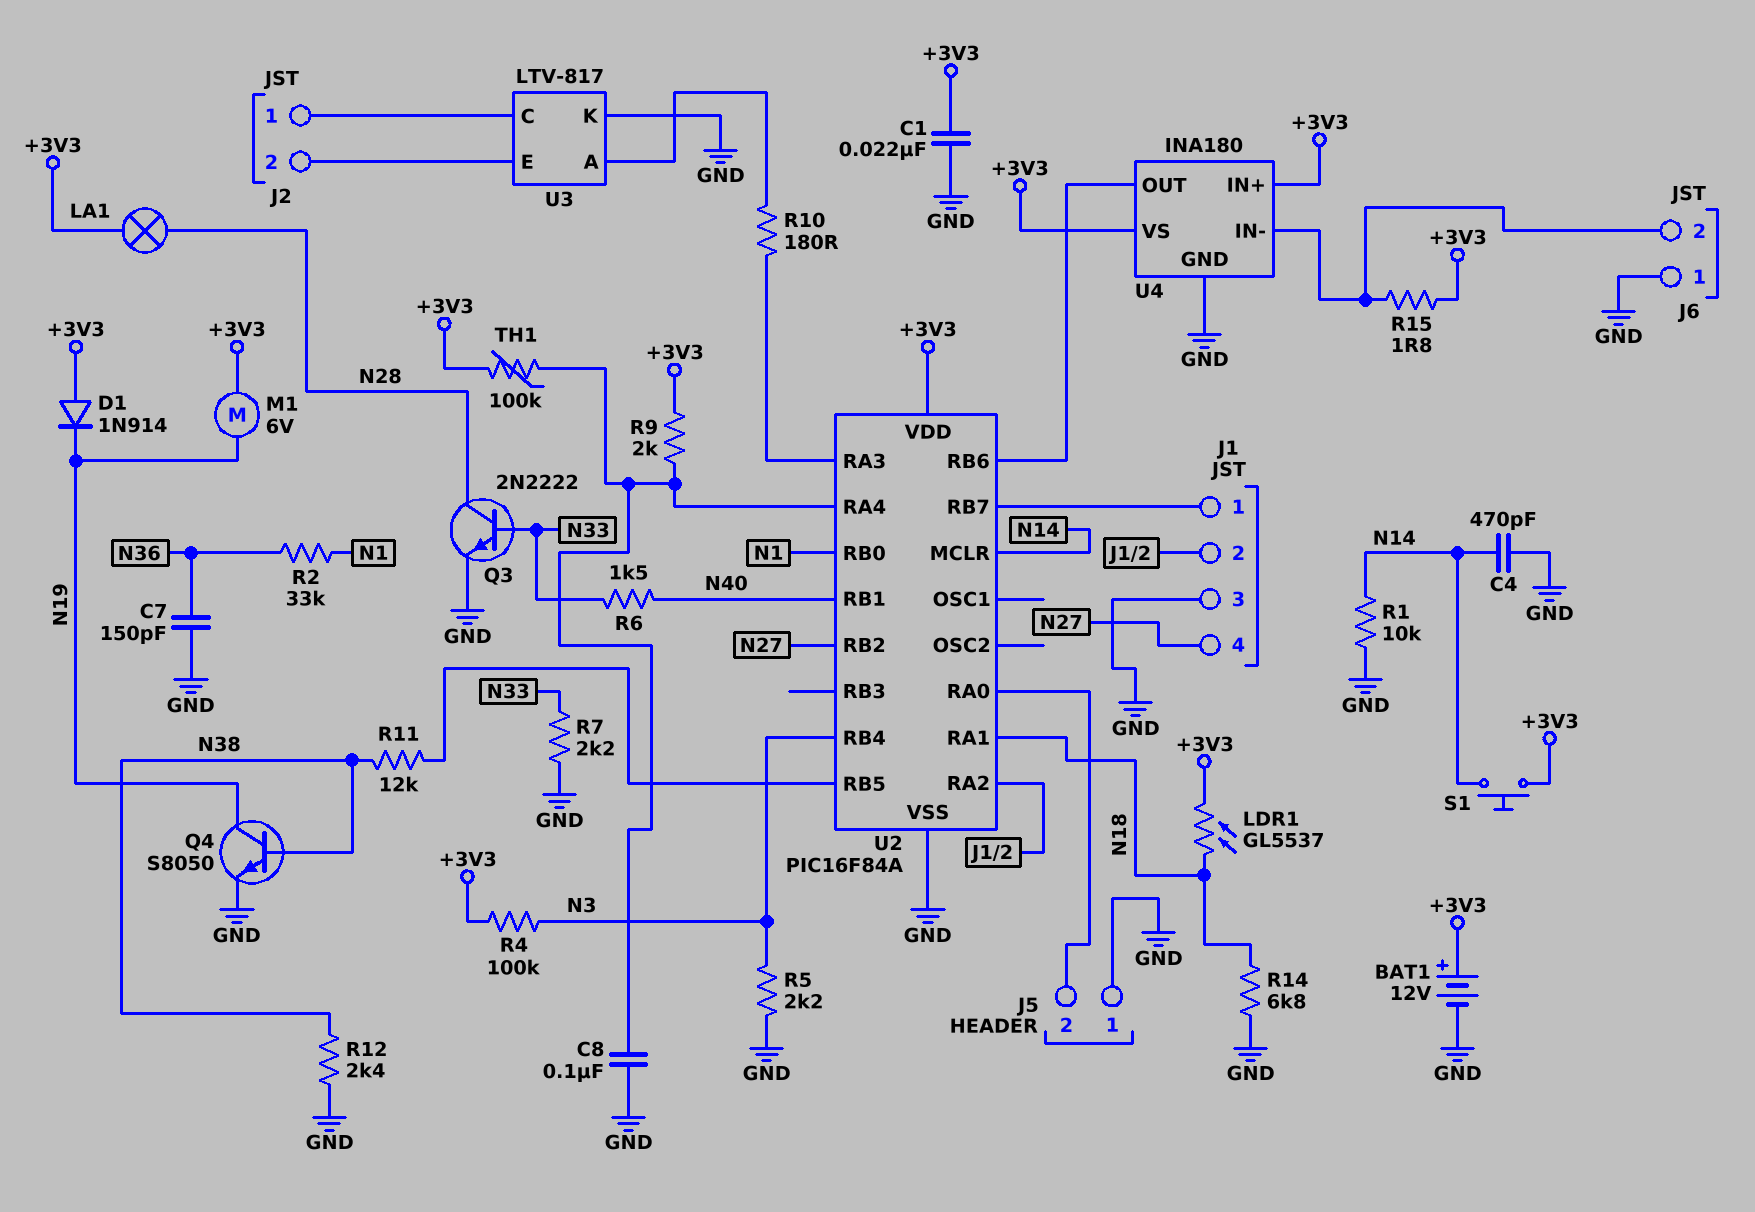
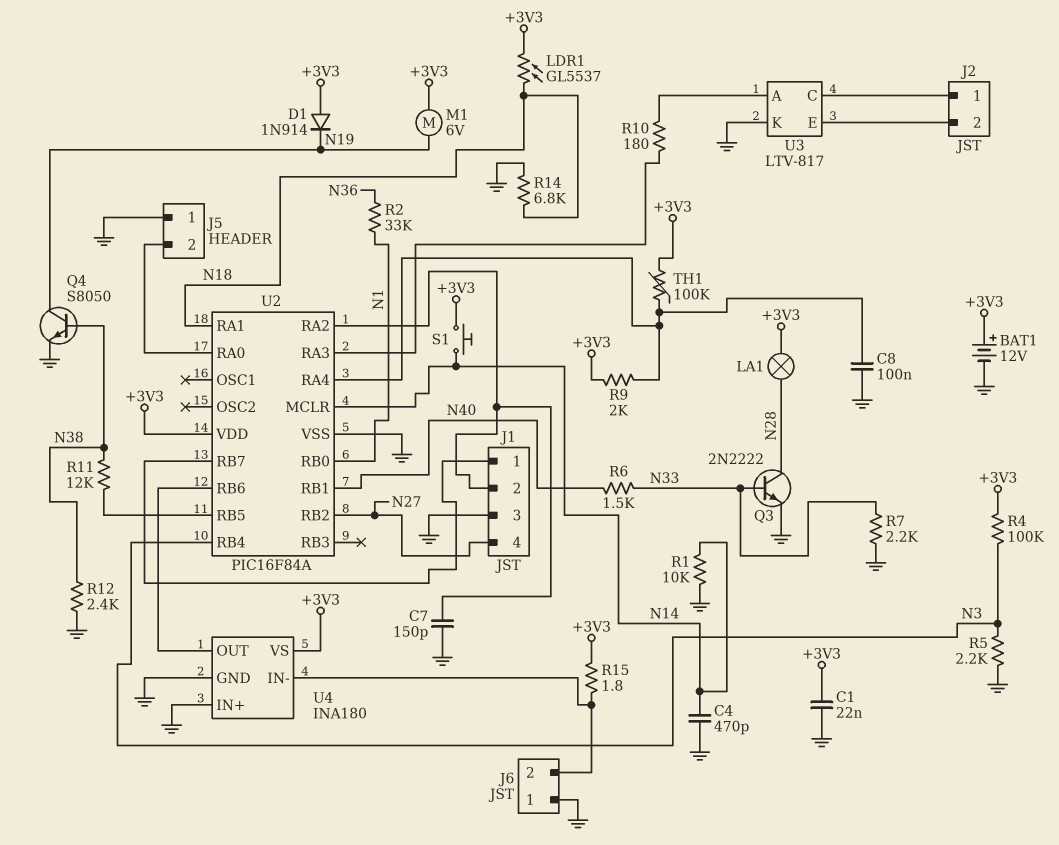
C7: 150pF (GND, N36) -> 150pF (GND, J1/2)
U4 pin IN+: +3V3 -> GND

